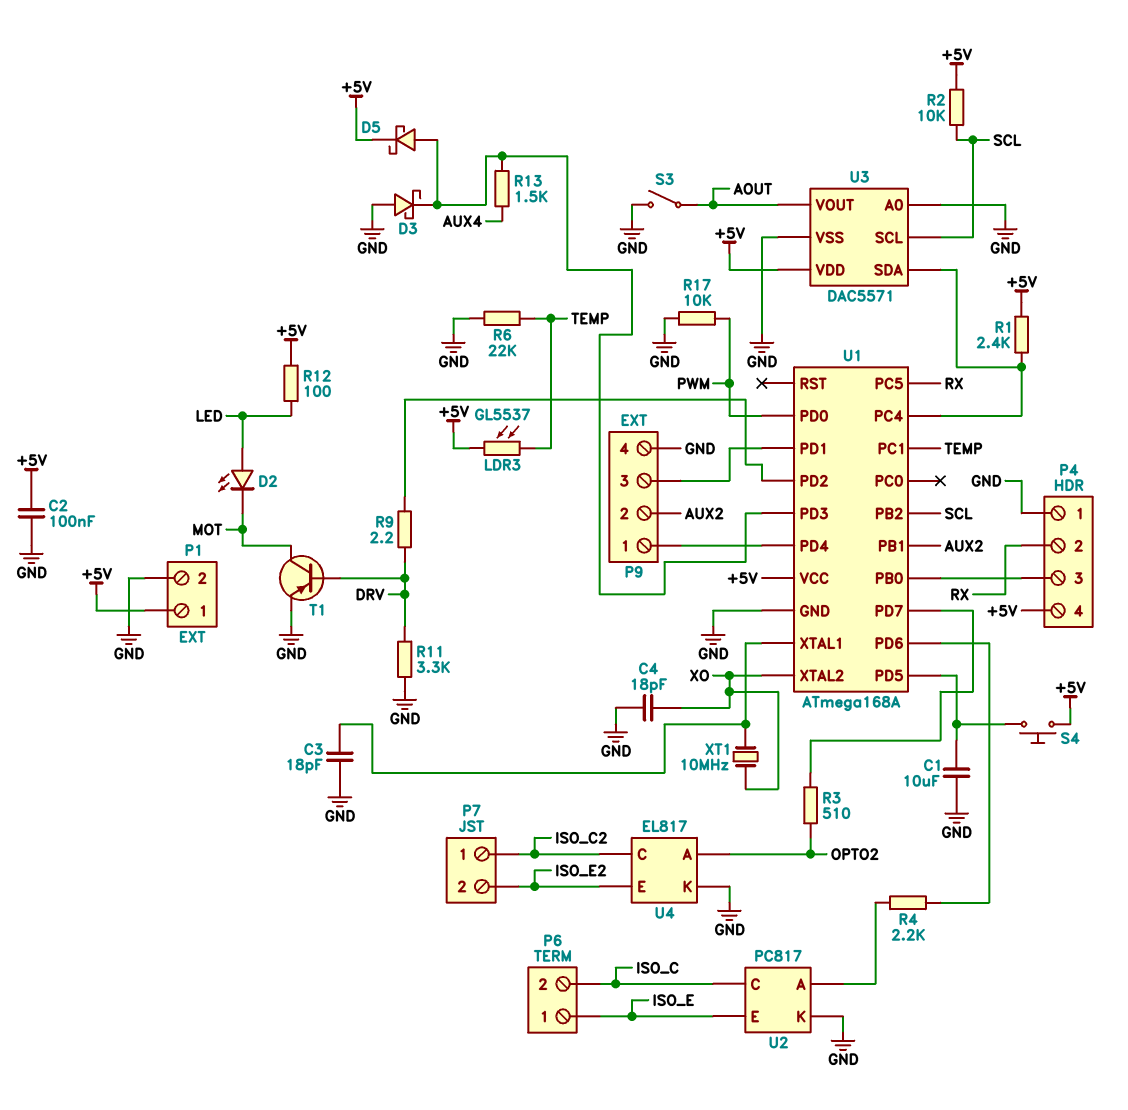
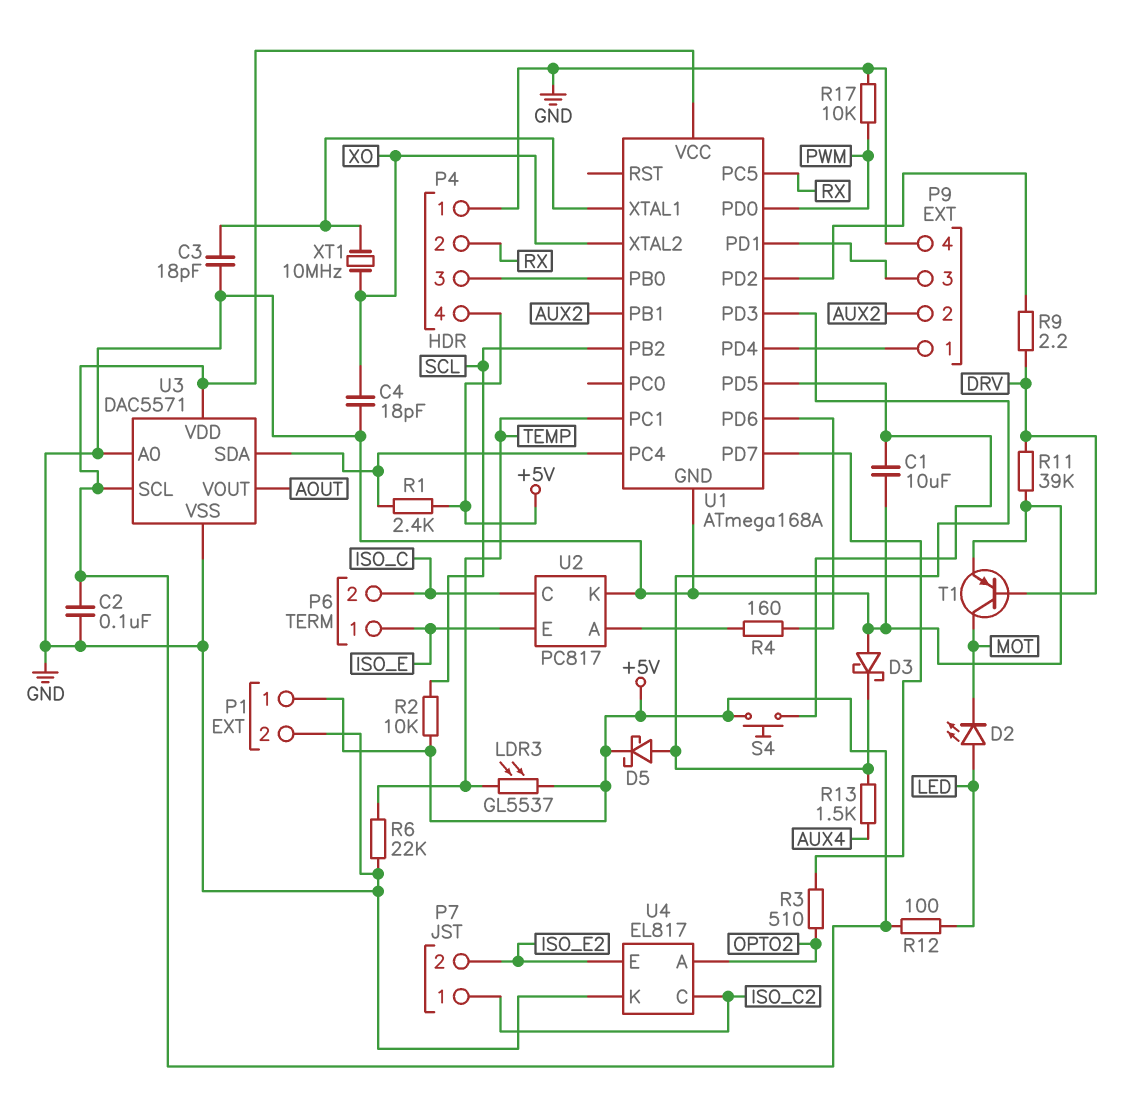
R4: 2.2k (U1/PD6, U2/A) -> 160 (U1/PD6, U2/A)
R11: 3.3k (DRV, GND) -> 39k (DRV, GND)
S3: switch (AOUT, GND) -> none
U3 pin SCL: SCL -> +5V

